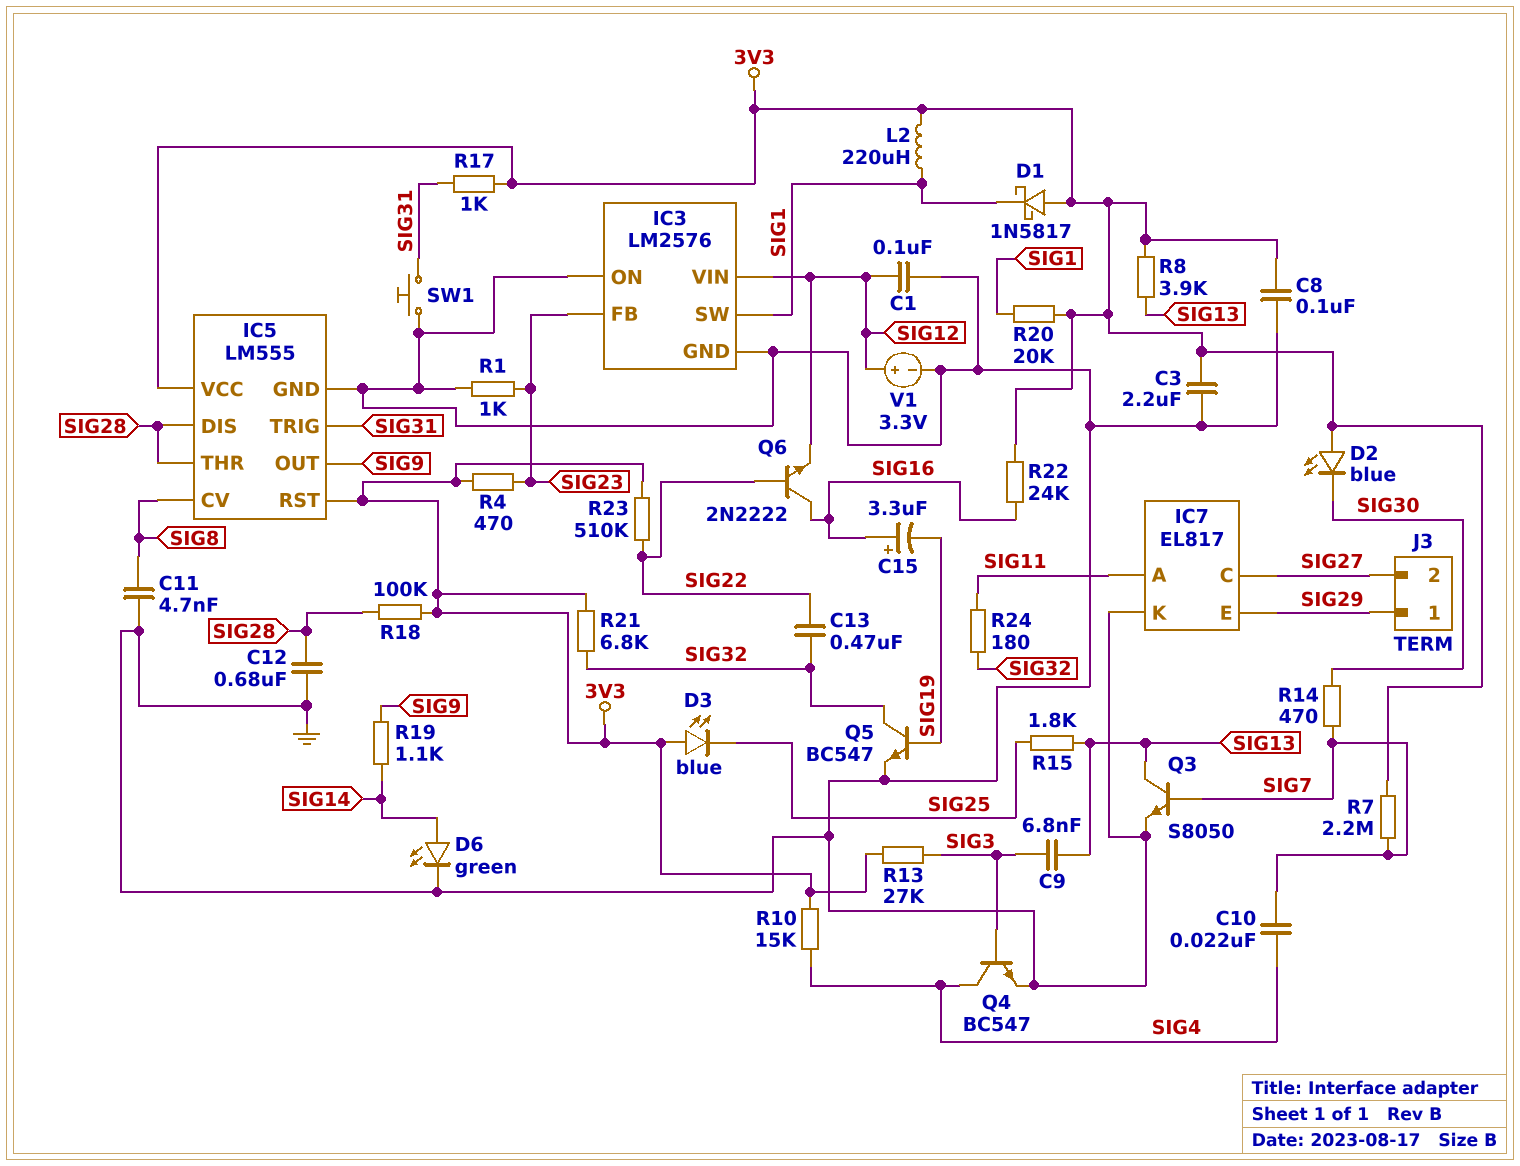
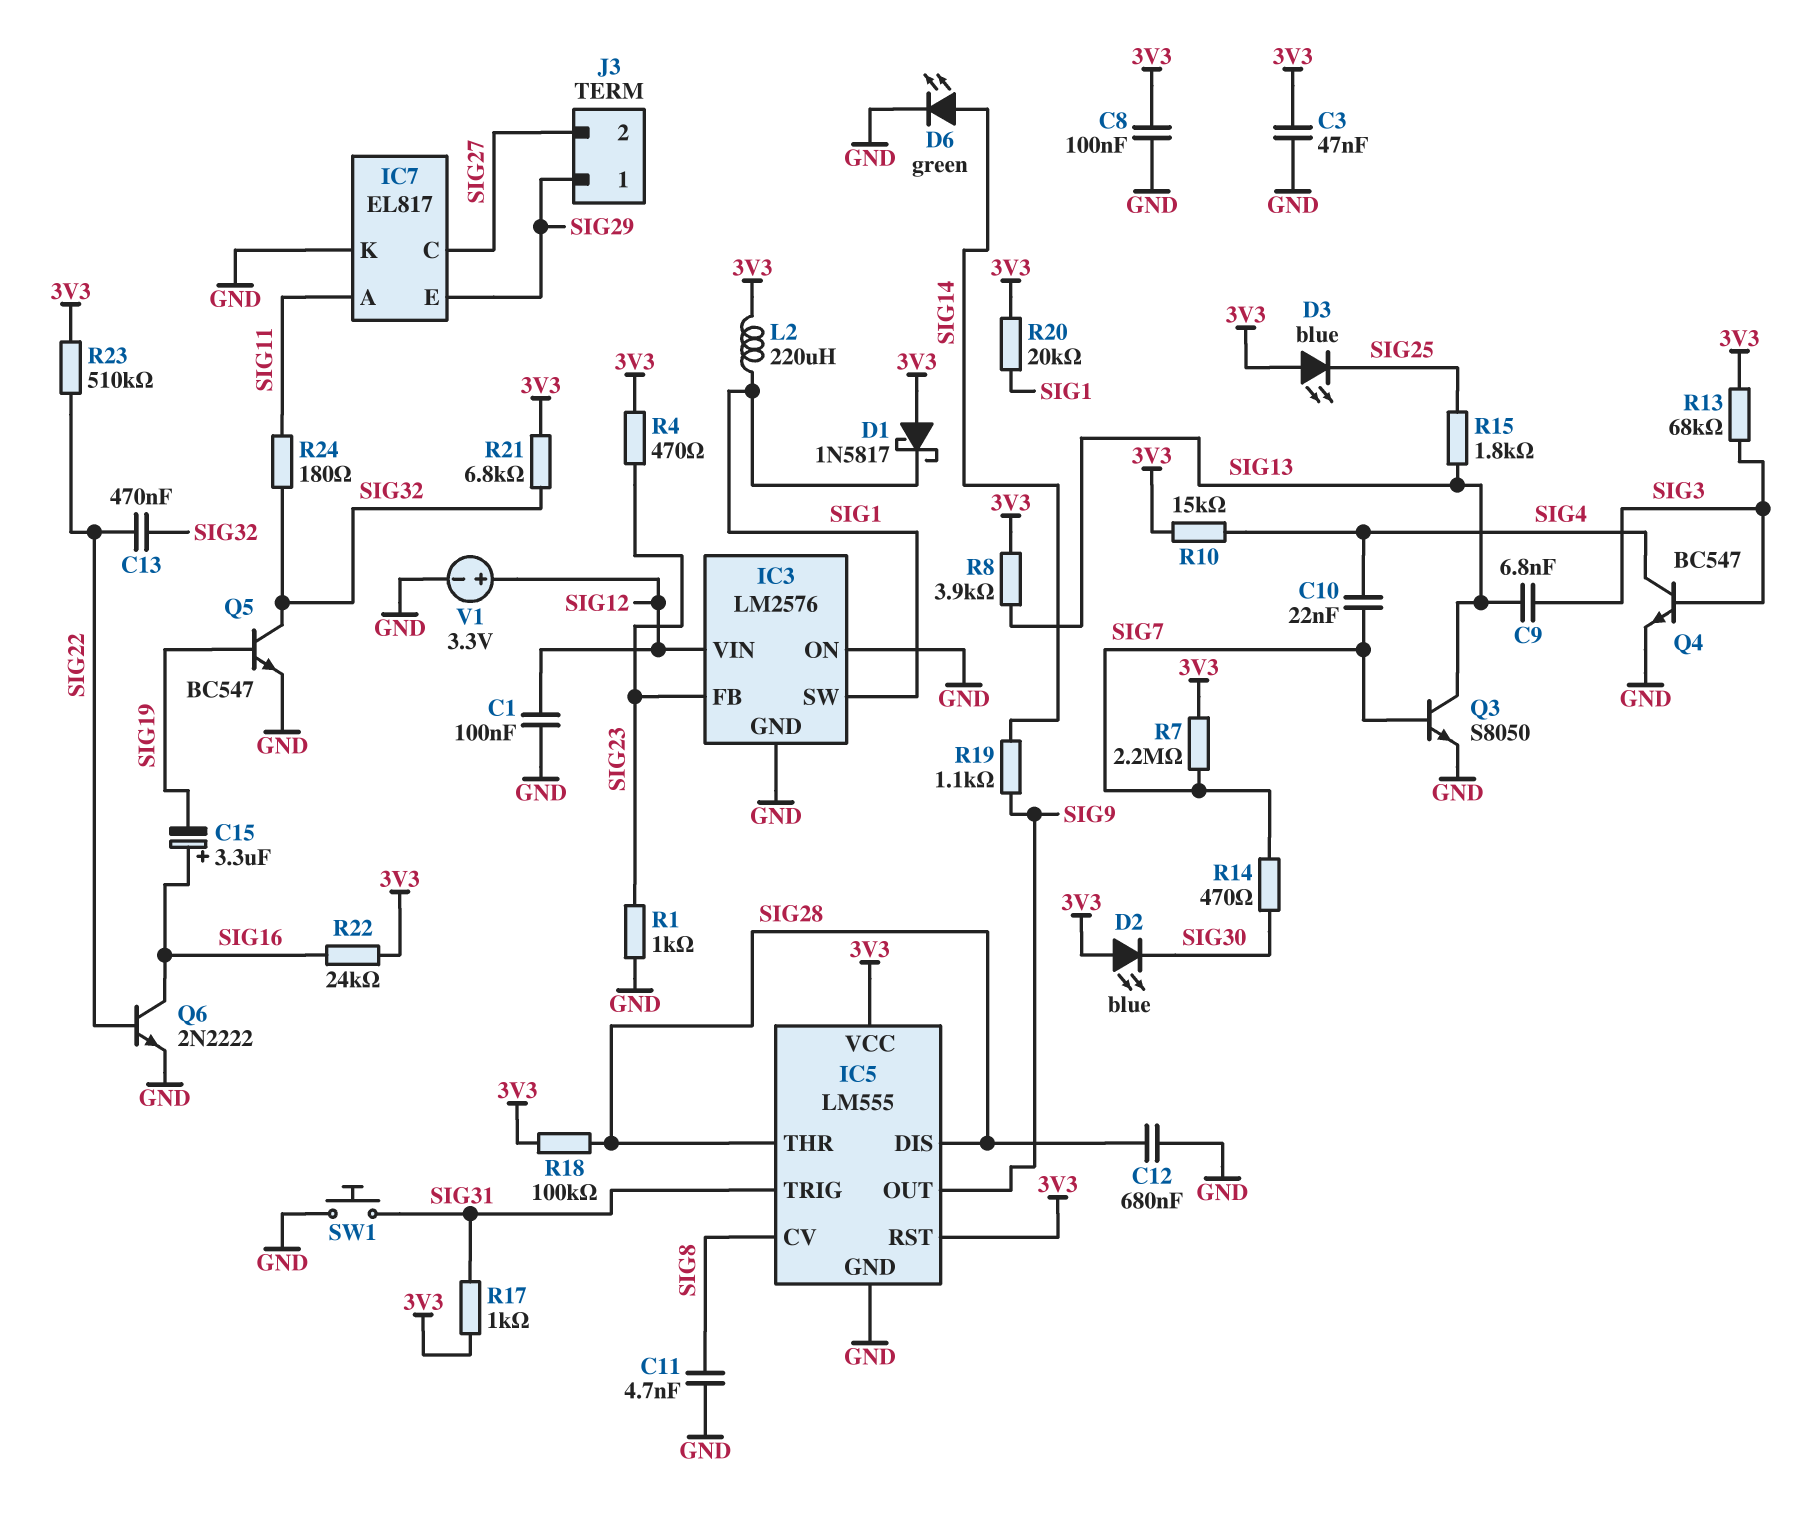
C3: 2.2uF (3V3, GND) -> 47nF (3V3, GND)
Q6: NPN 2N2222 (B SIG22, C SIG16, E SIG12) -> NPN 2N2222 (B SIG22, C SIG16, E GND)
R13: 27k (3V3, SIG3) -> 68k (3V3, SIG3)

